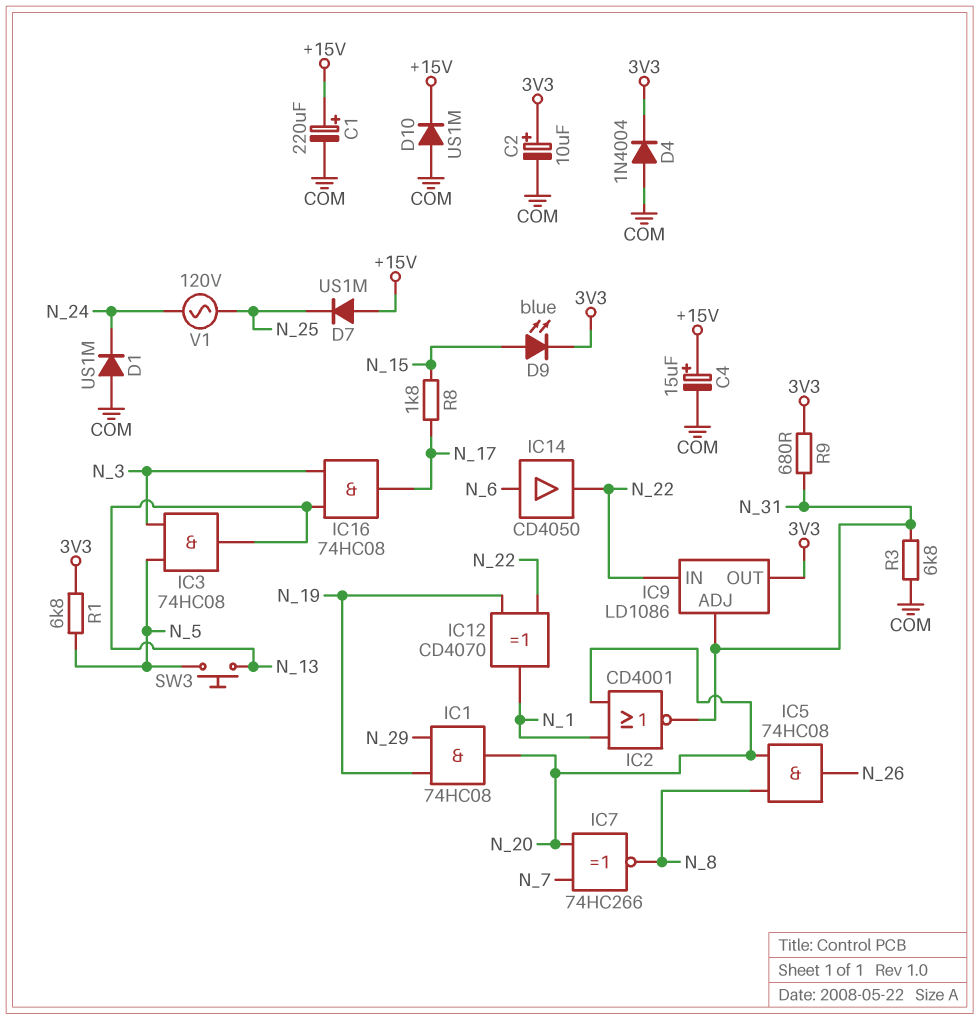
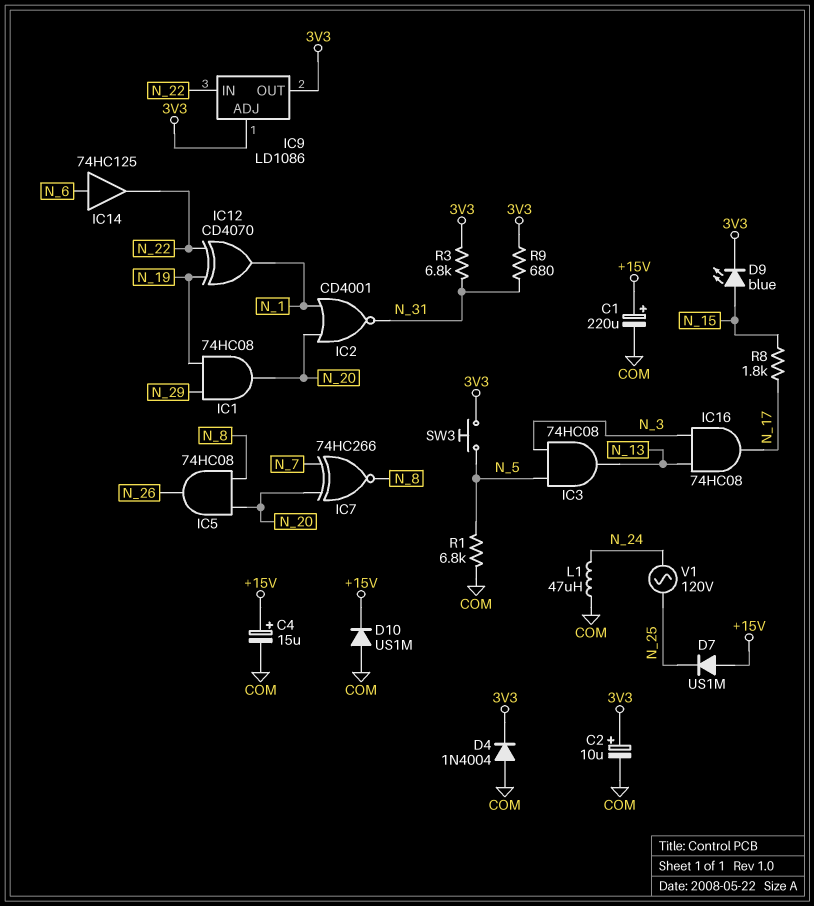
D1: diode US1M (A COM, K N_24) -> none
IC9 pin ADJ: N_31 -> 3V3
IC14: buffer CD4050 (in N_6, out N_22) -> buffer 74HC125 (in N_6, out N_22)
L1: none -> 47uH (COM, N_24)
R1: 6.8k (3V3, N_5) -> 6.8k (COM, N_5)
R3: 6.8k (COM, N_31) -> 6.8k (3V3, N_31)
SW3: button (N_5, N_13) -> button (3V3, N_5)

